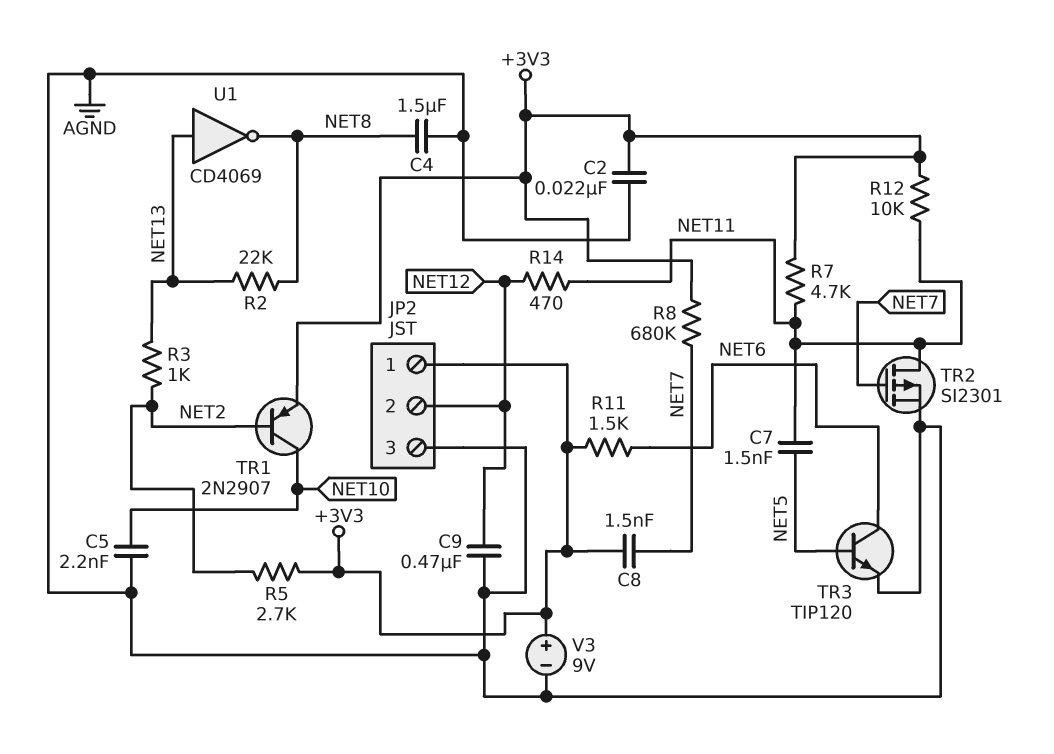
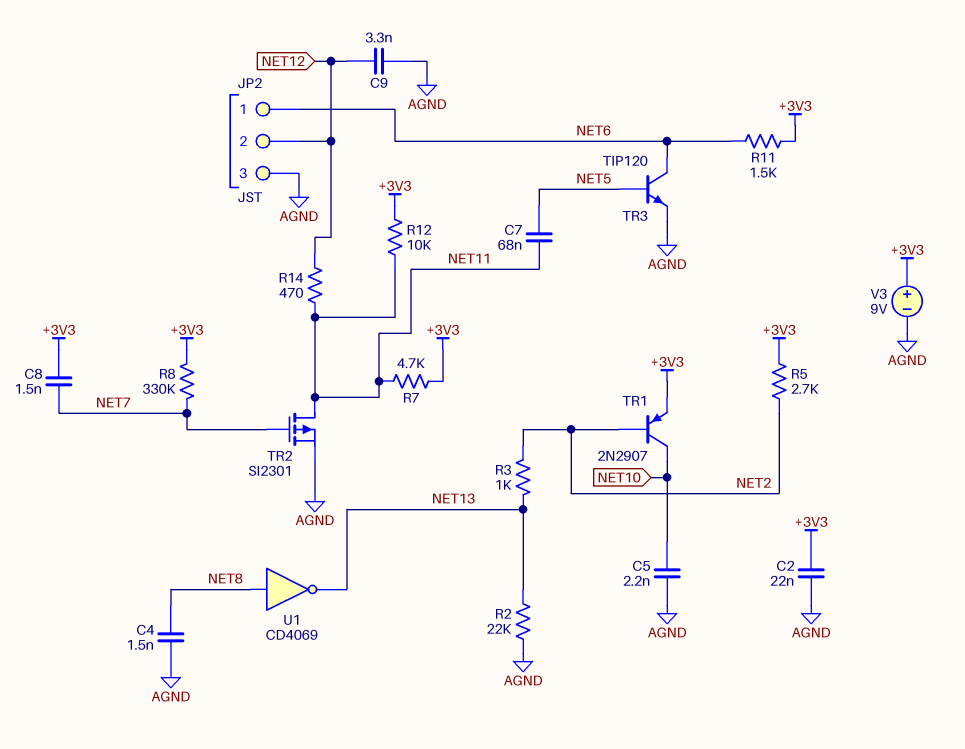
C4: 1.5uF (AGND, NET8) -> 1.5nF (AGND, NET8)
C7: 1.5nF (NET5, NET11) -> 68nF (NET5, NET11)
C9: 470nF (AGND, NET12) -> 3.3nF (AGND, NET12)
JP2 pin 1: +3V3 -> NET6
R2: 22k (NET8, NET13) -> 22k (AGND, NET13)
R8: 680k (+3V3, NET7) -> 330k (+3V3, NET7)
U1: NOT CD4069 (in NET13, out NET8) -> NOT CD4069 (in NET8, out NET13)

